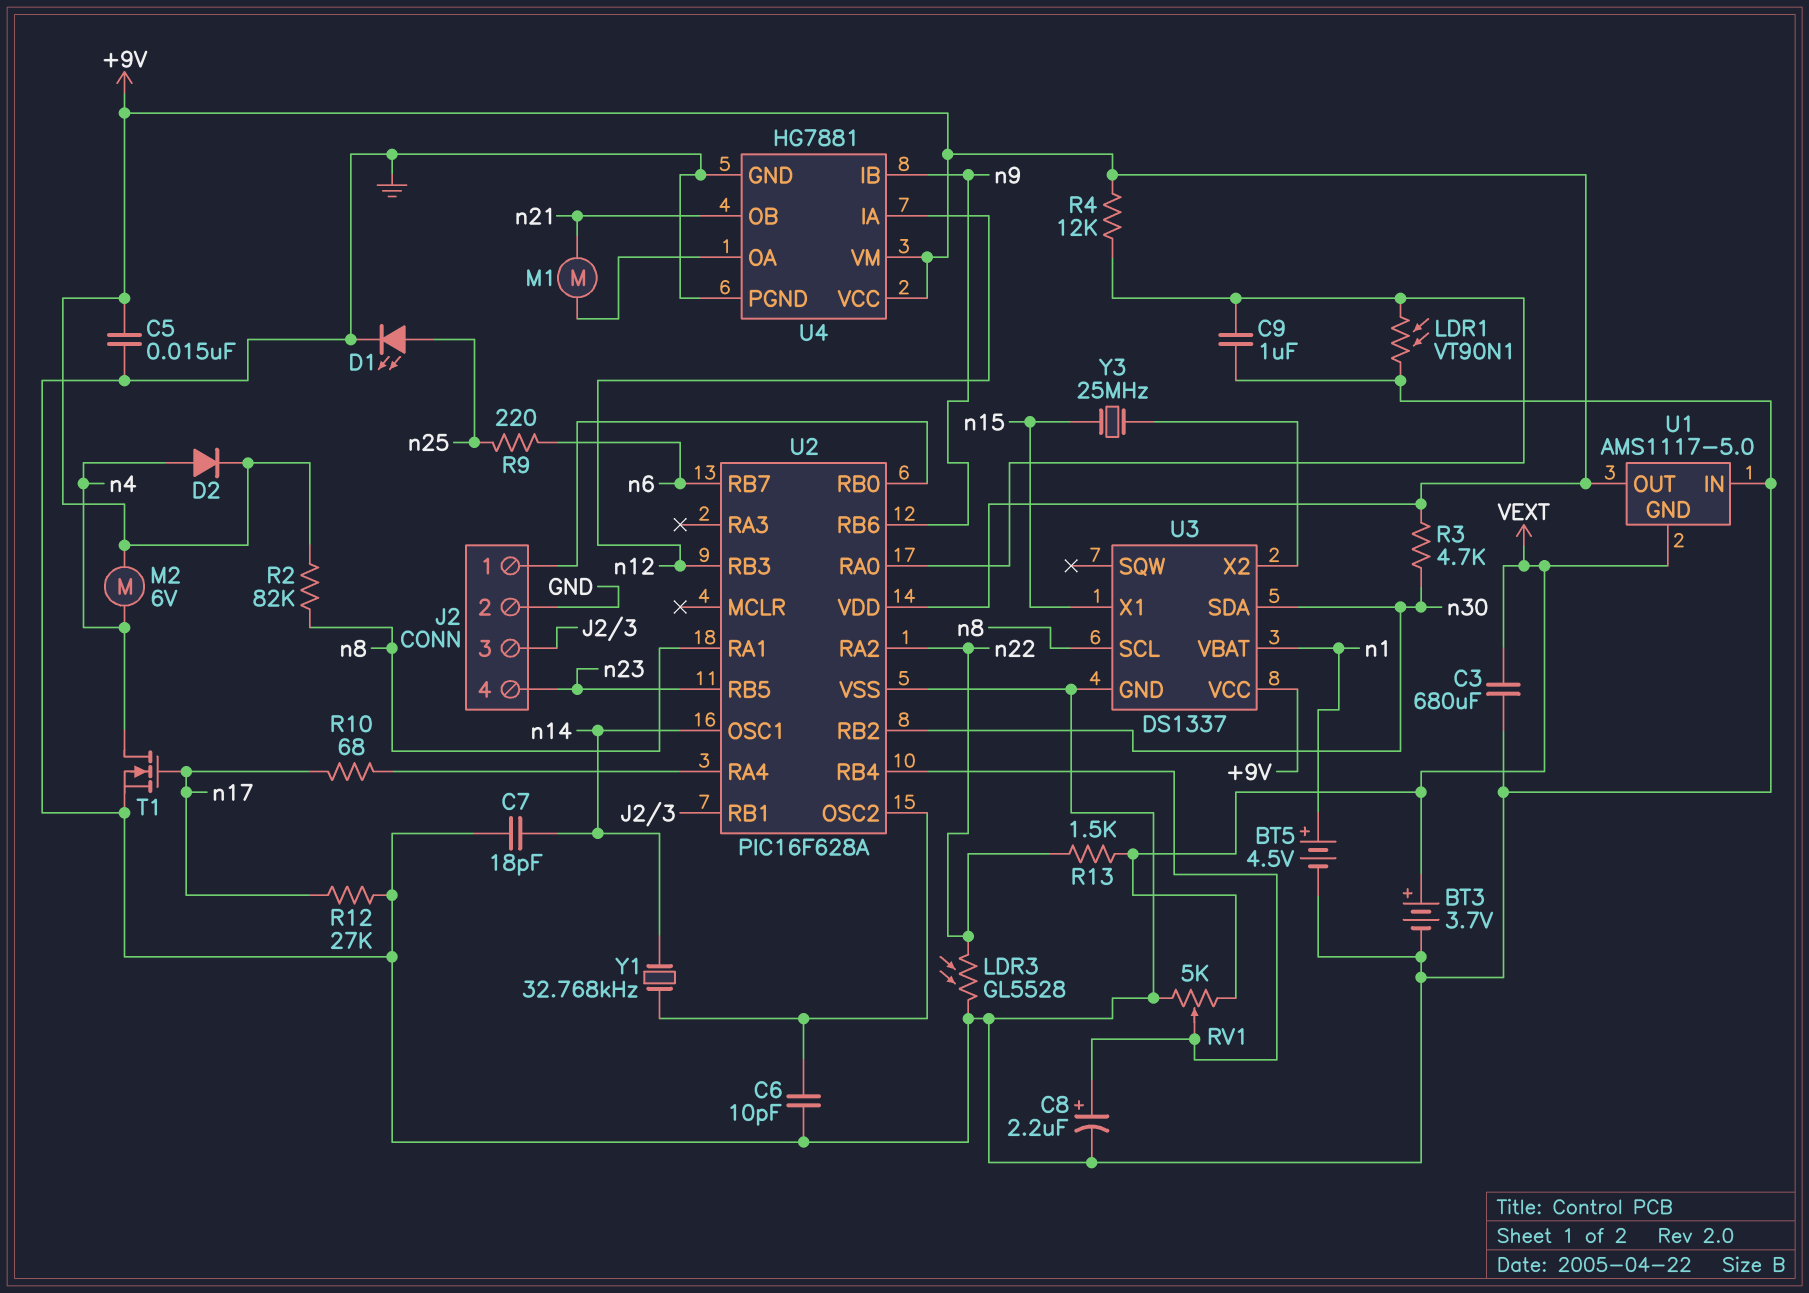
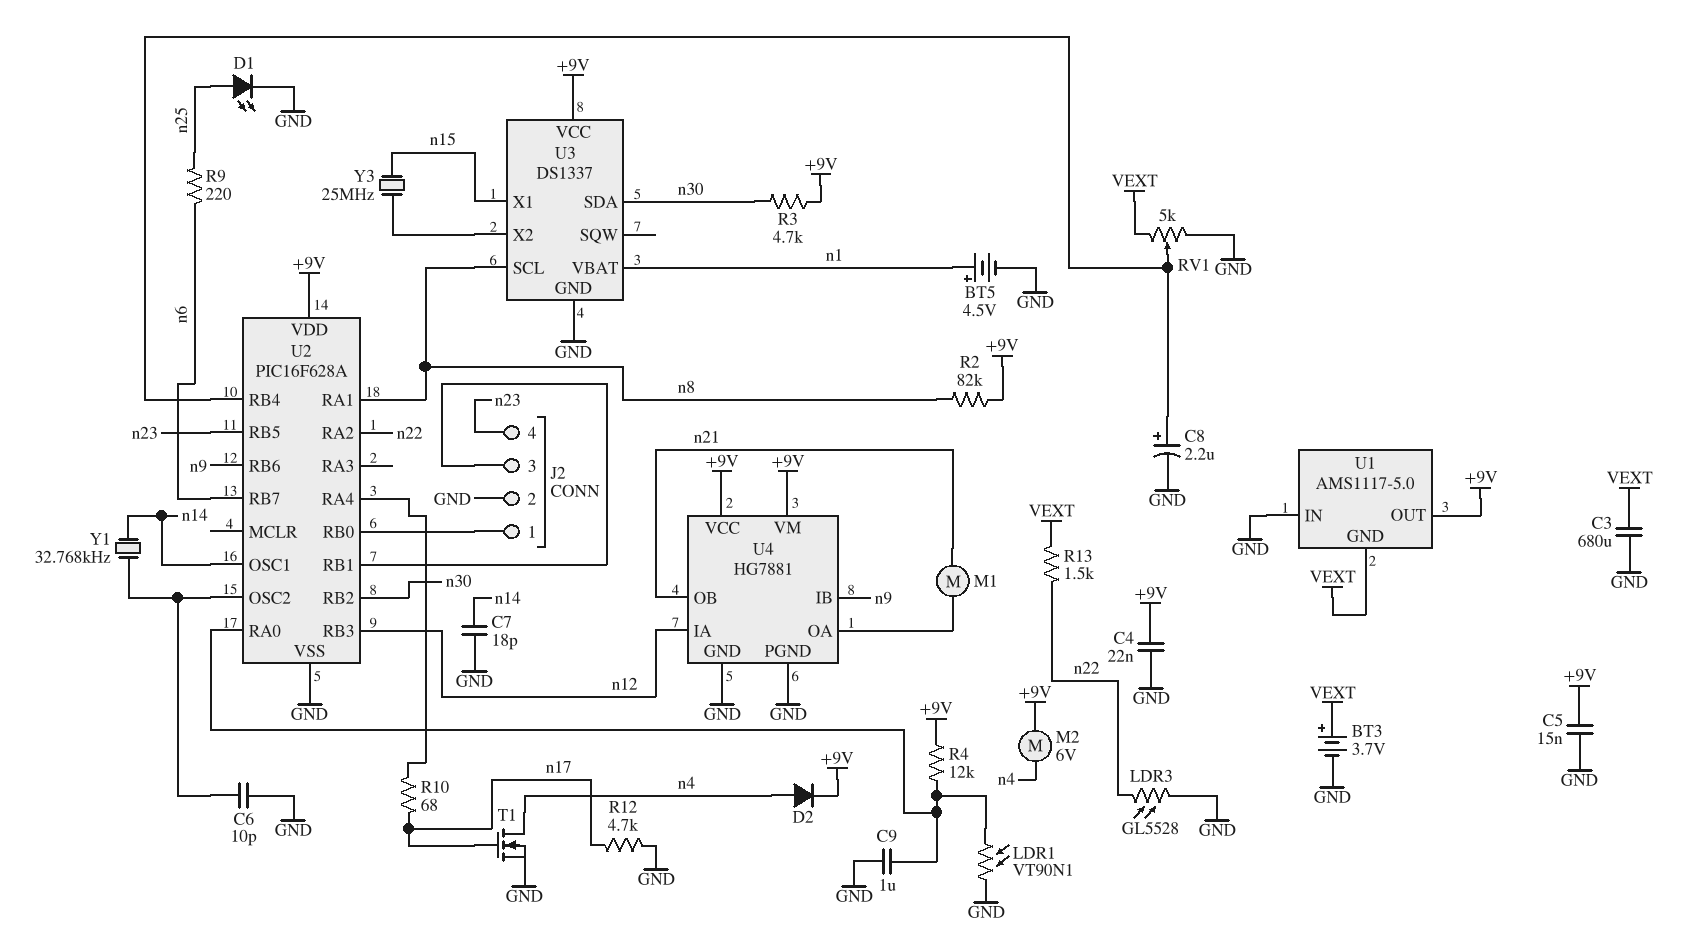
C4: none -> 22nF (+9V, GND)
R12: 27k (GND, n17) -> 4.7k (GND, n17)

